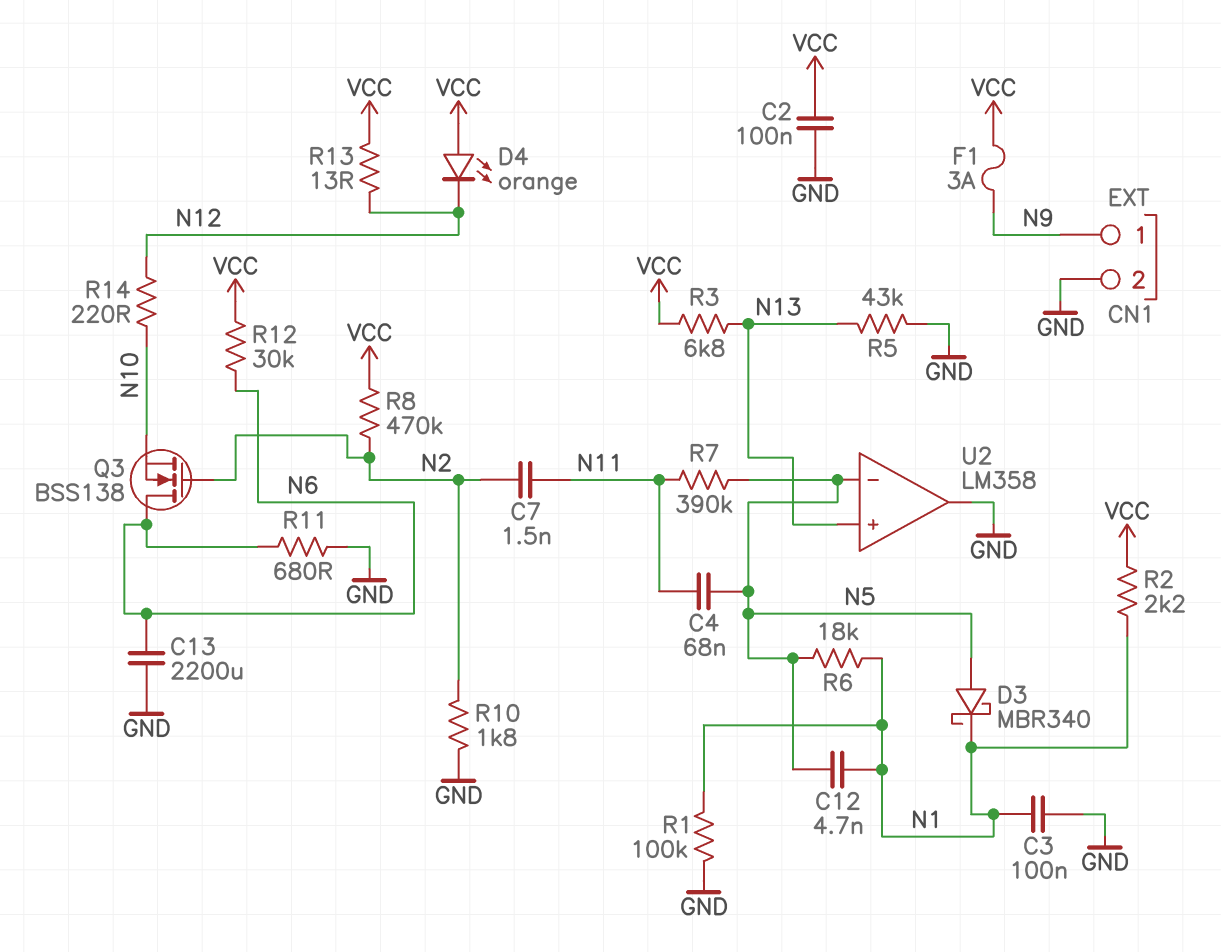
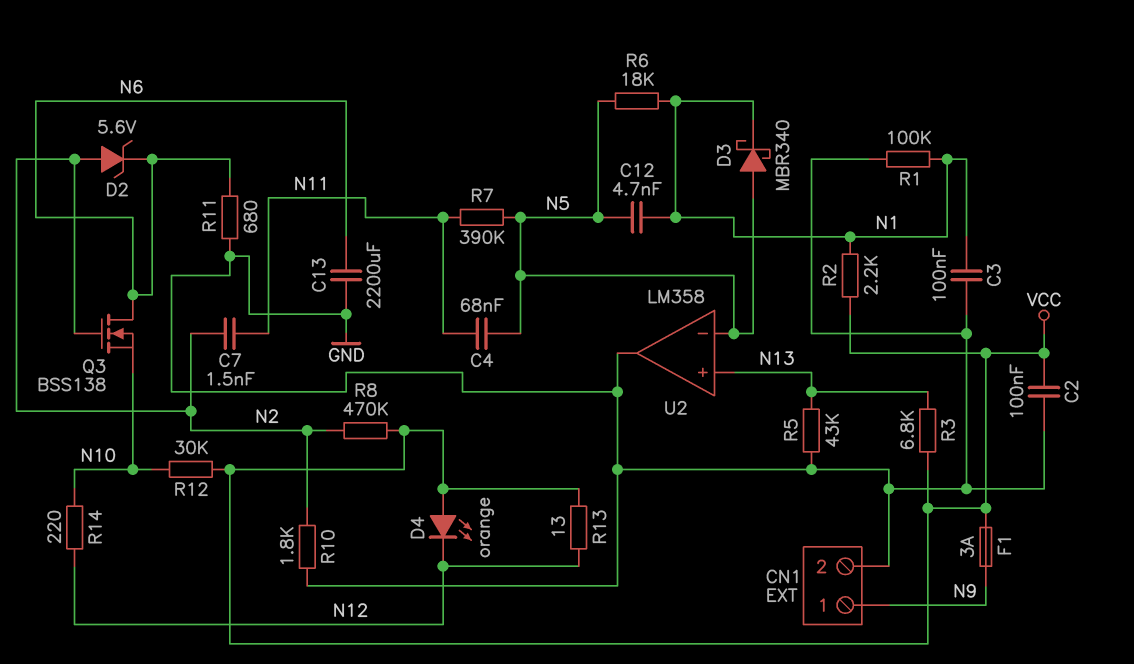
D2: none -> zener 5.6V (A N2, K N6)
R12: 30k (N6, VCC) -> 30k (N10, VCC)

